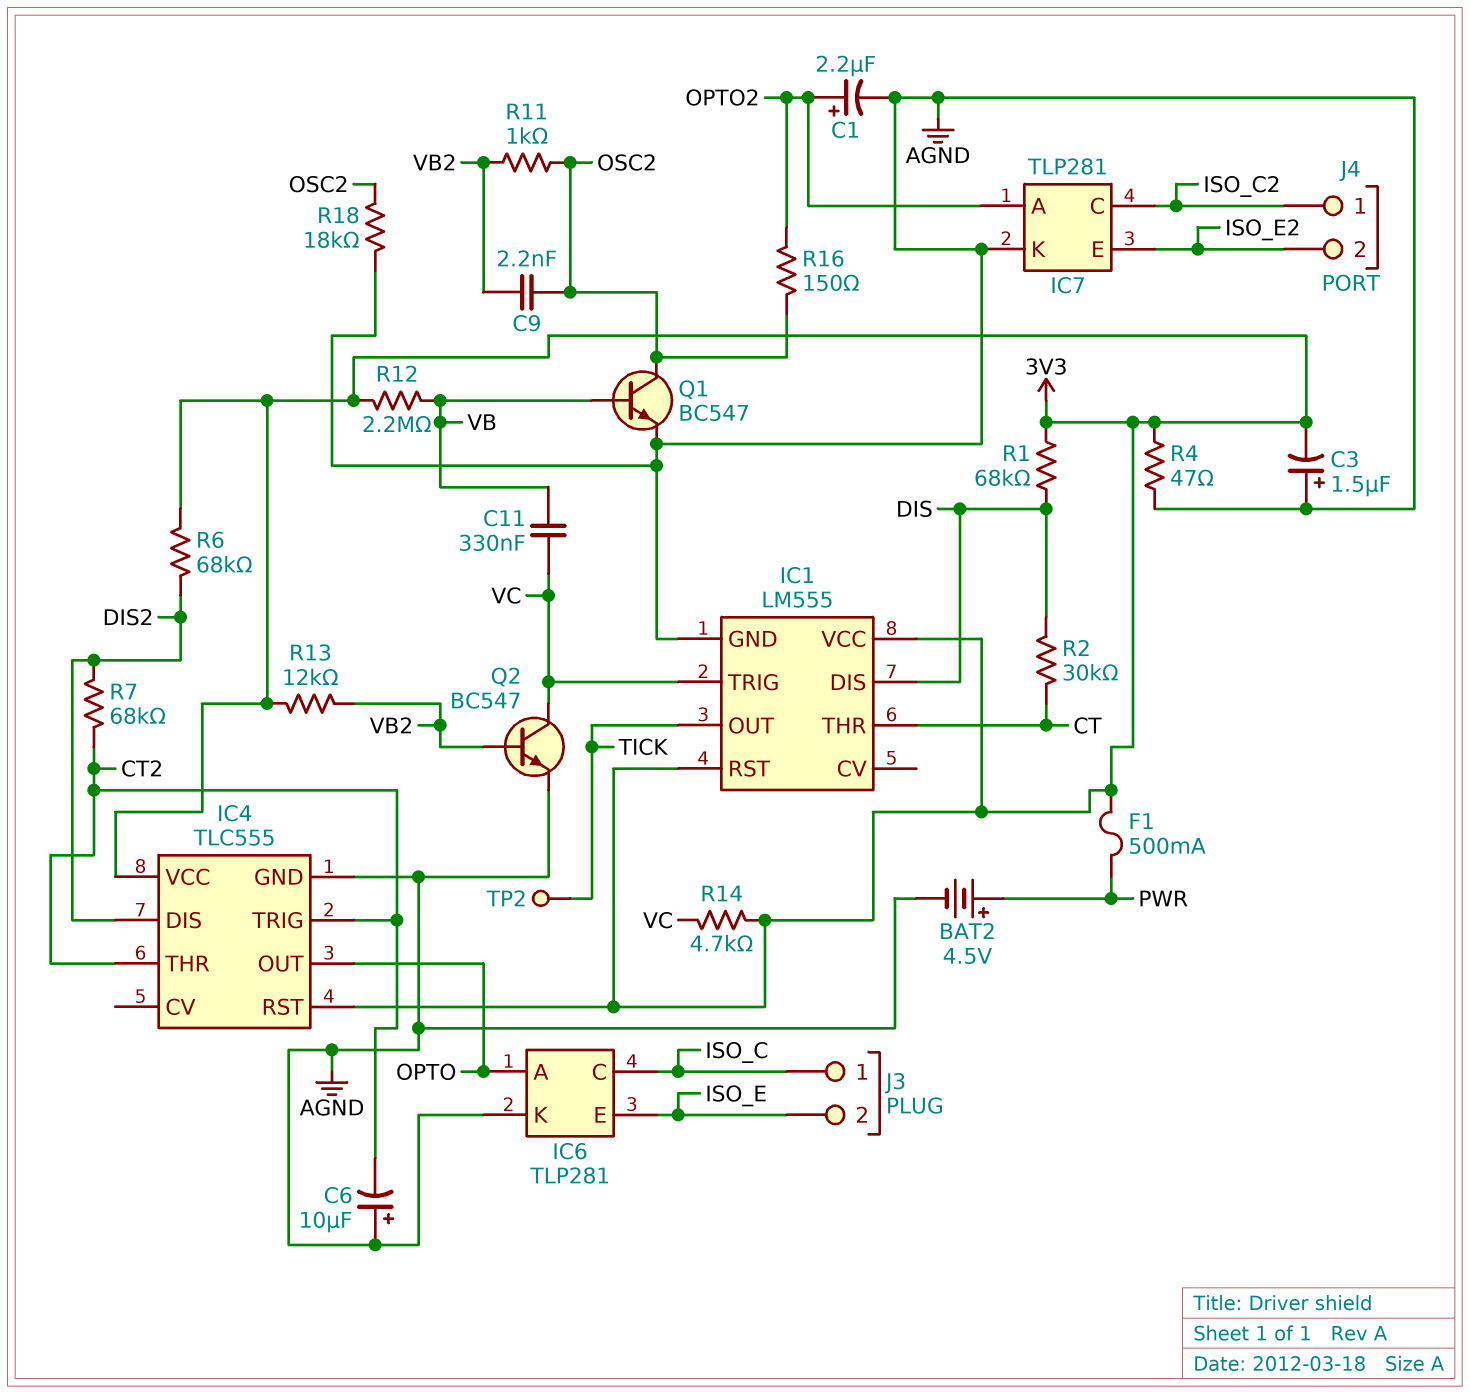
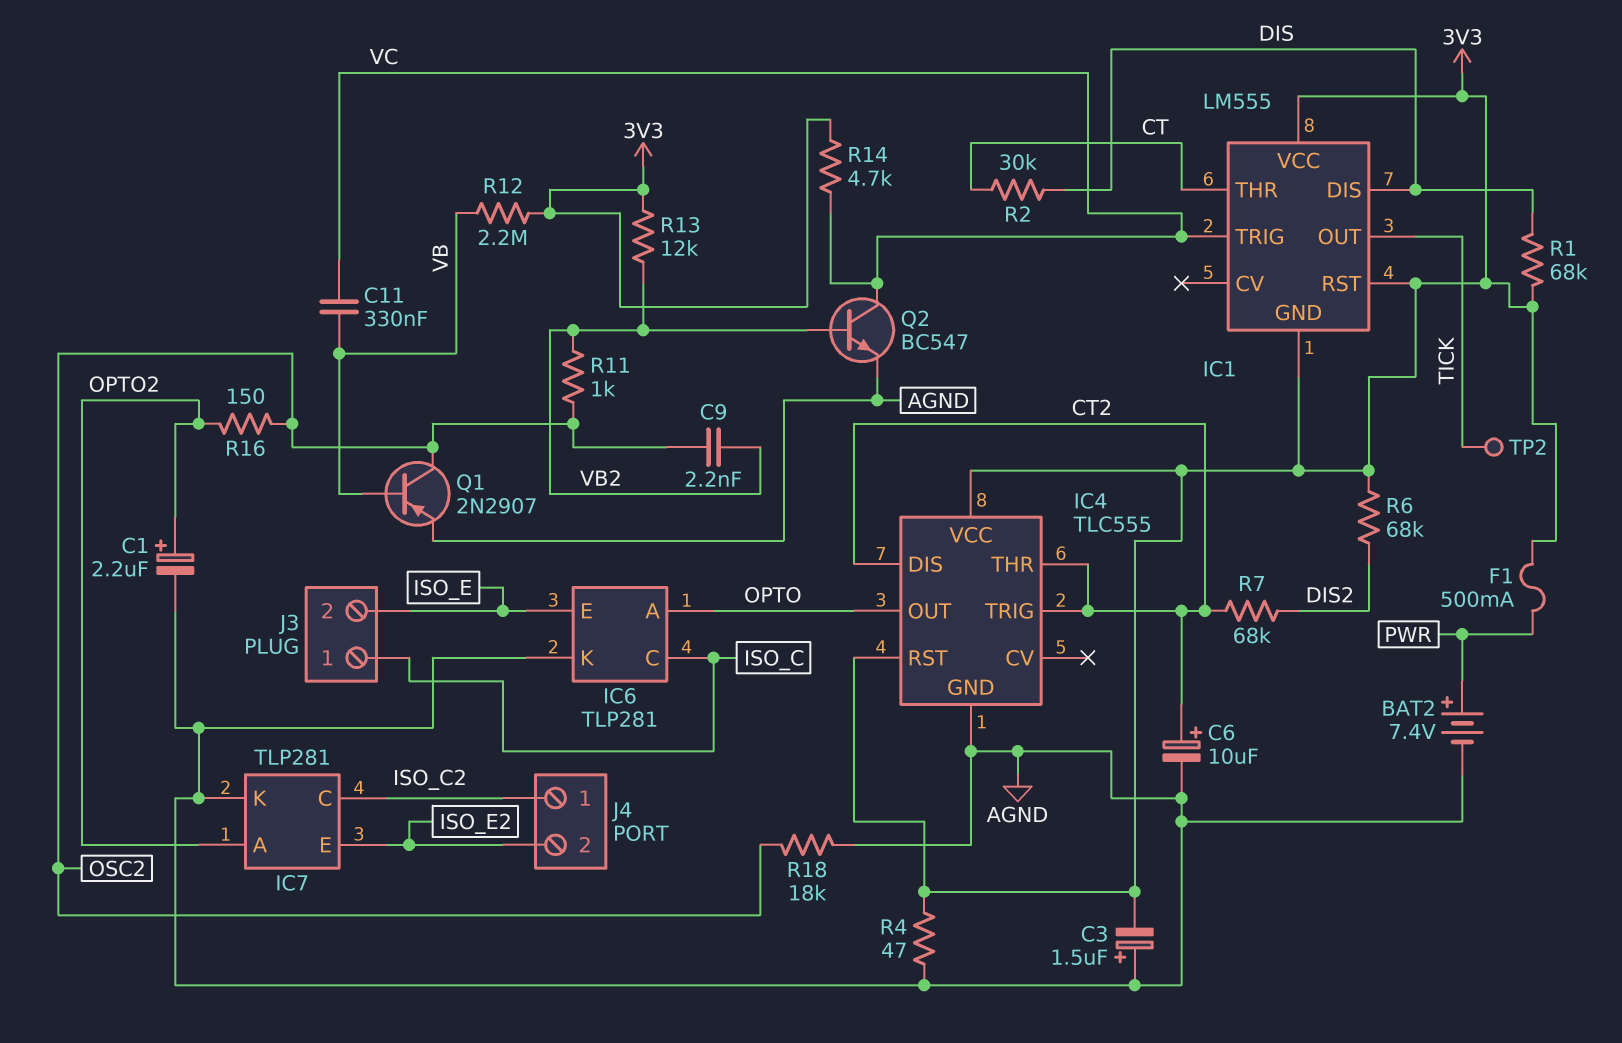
BAT2: 4.5V (plus PWR, minus AGND) -> 7.4V (plus PWR, minus AGND)
C6: 10uF (plus AGND, minus CT2) -> 10uF (plus CT2, minus AGND)
IC1 pin GND: AGND -> 3V3
IC4 pin DIS: DIS2 -> CT2
Q1: NPN BC547 (B VB, C OSC2, E AGND) -> PNP 2N2907 (B VB, C OSC2, E AGND)

